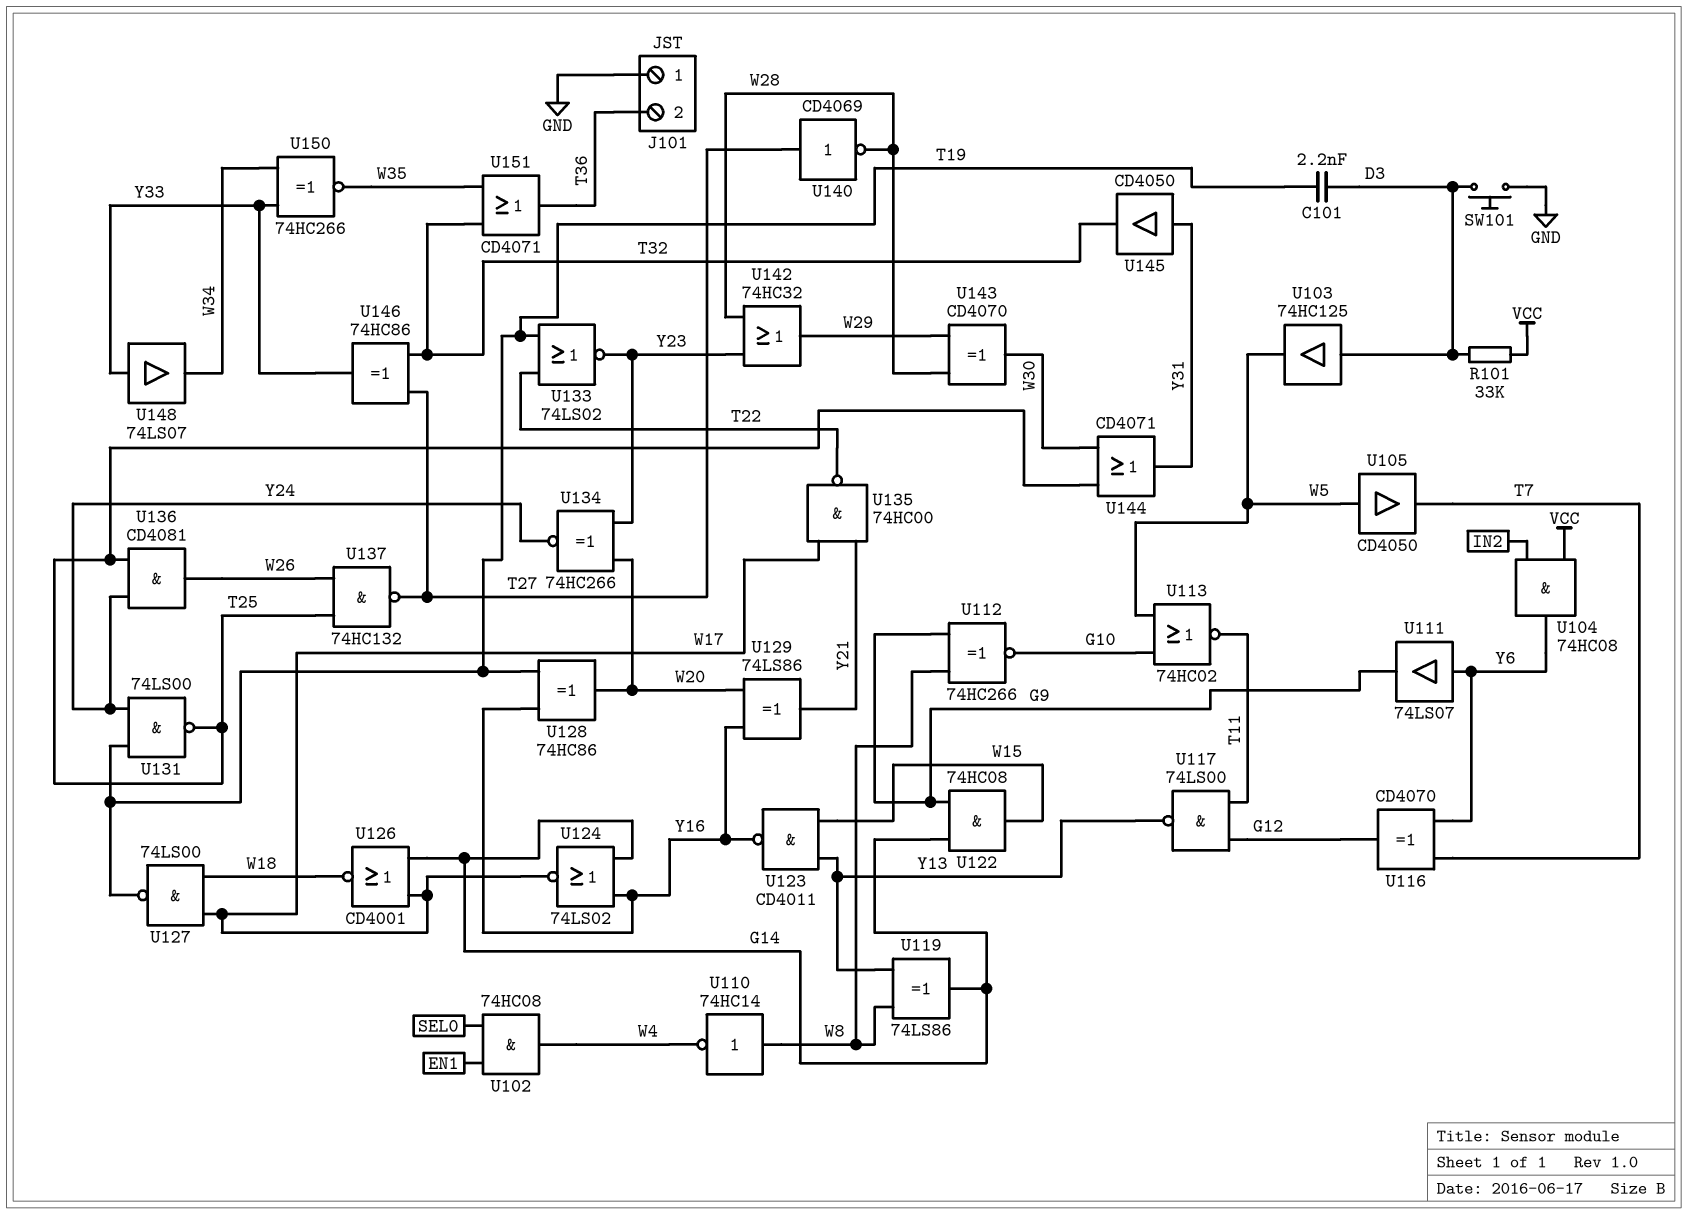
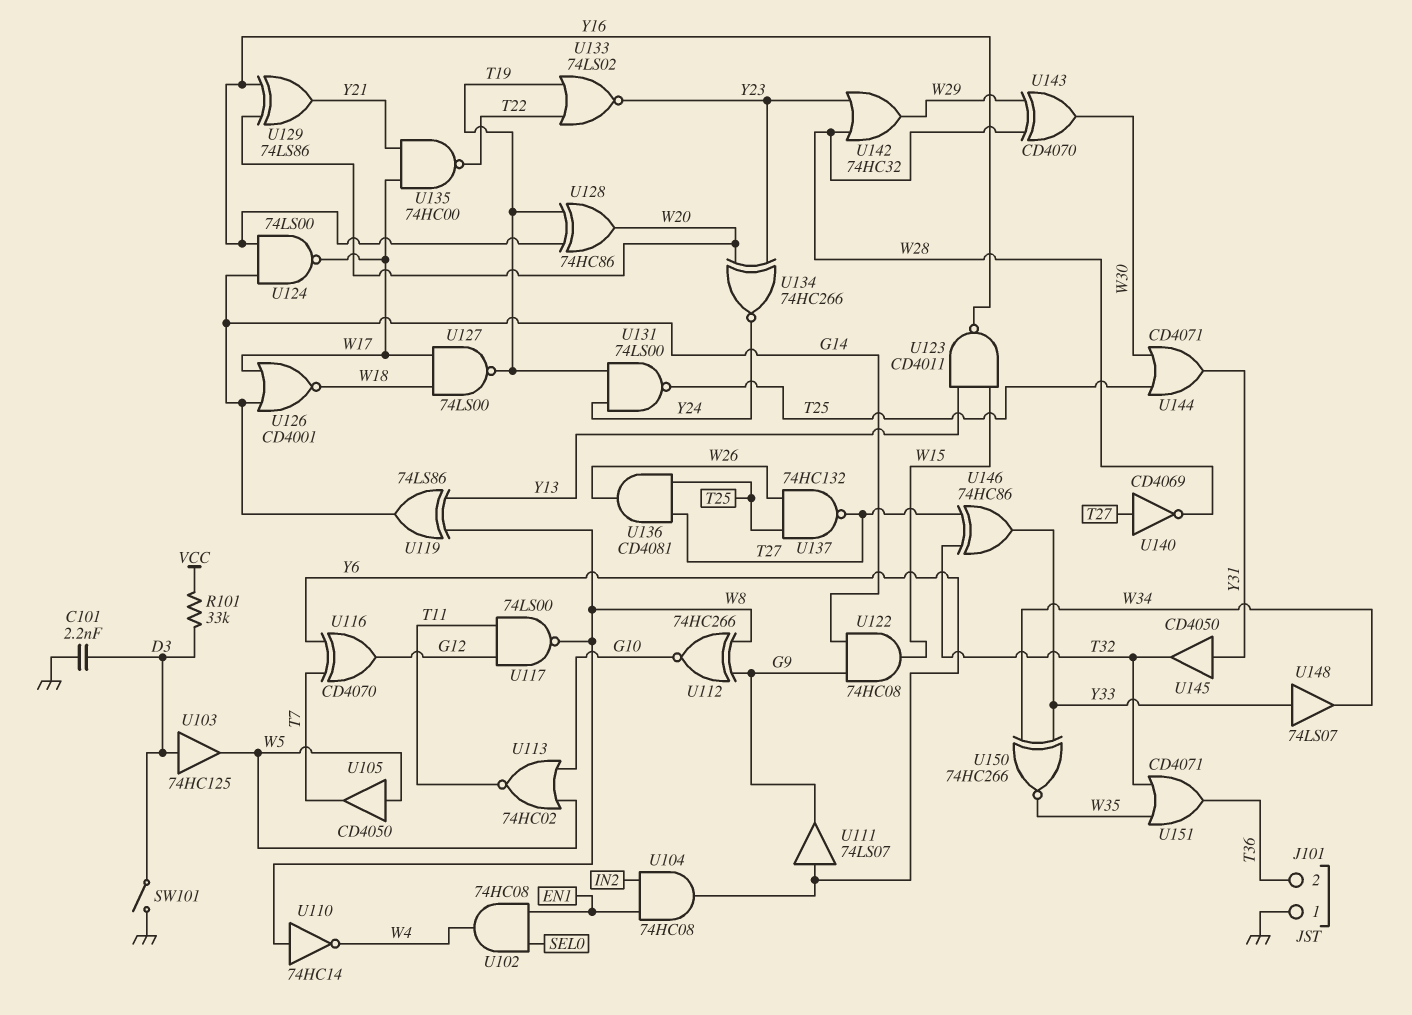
C101: 2.2nF (D3, T19) -> 2.2nF (D3, GND)
SW101: button (D3, GND) -> switch (D3, GND)
U104: AND 74HC08 (in IN2, in VCC, out Y6) -> AND 74HC08 (in EN1, in IN2, out Y6)
U117: NAND 74LS00 (in G12, in T11, out Y13) -> NAND 74LS00 (in G12, in T11, out W8)
U124: NOR 74LS02 (in G14, in Y16, out W17) -> NAND 74LS00 (in G14, in Y16, out W17)
U136: AND CD4081 (in T25, in Y24, out W26) -> AND CD4081 (in T25, in T27, out W26)

